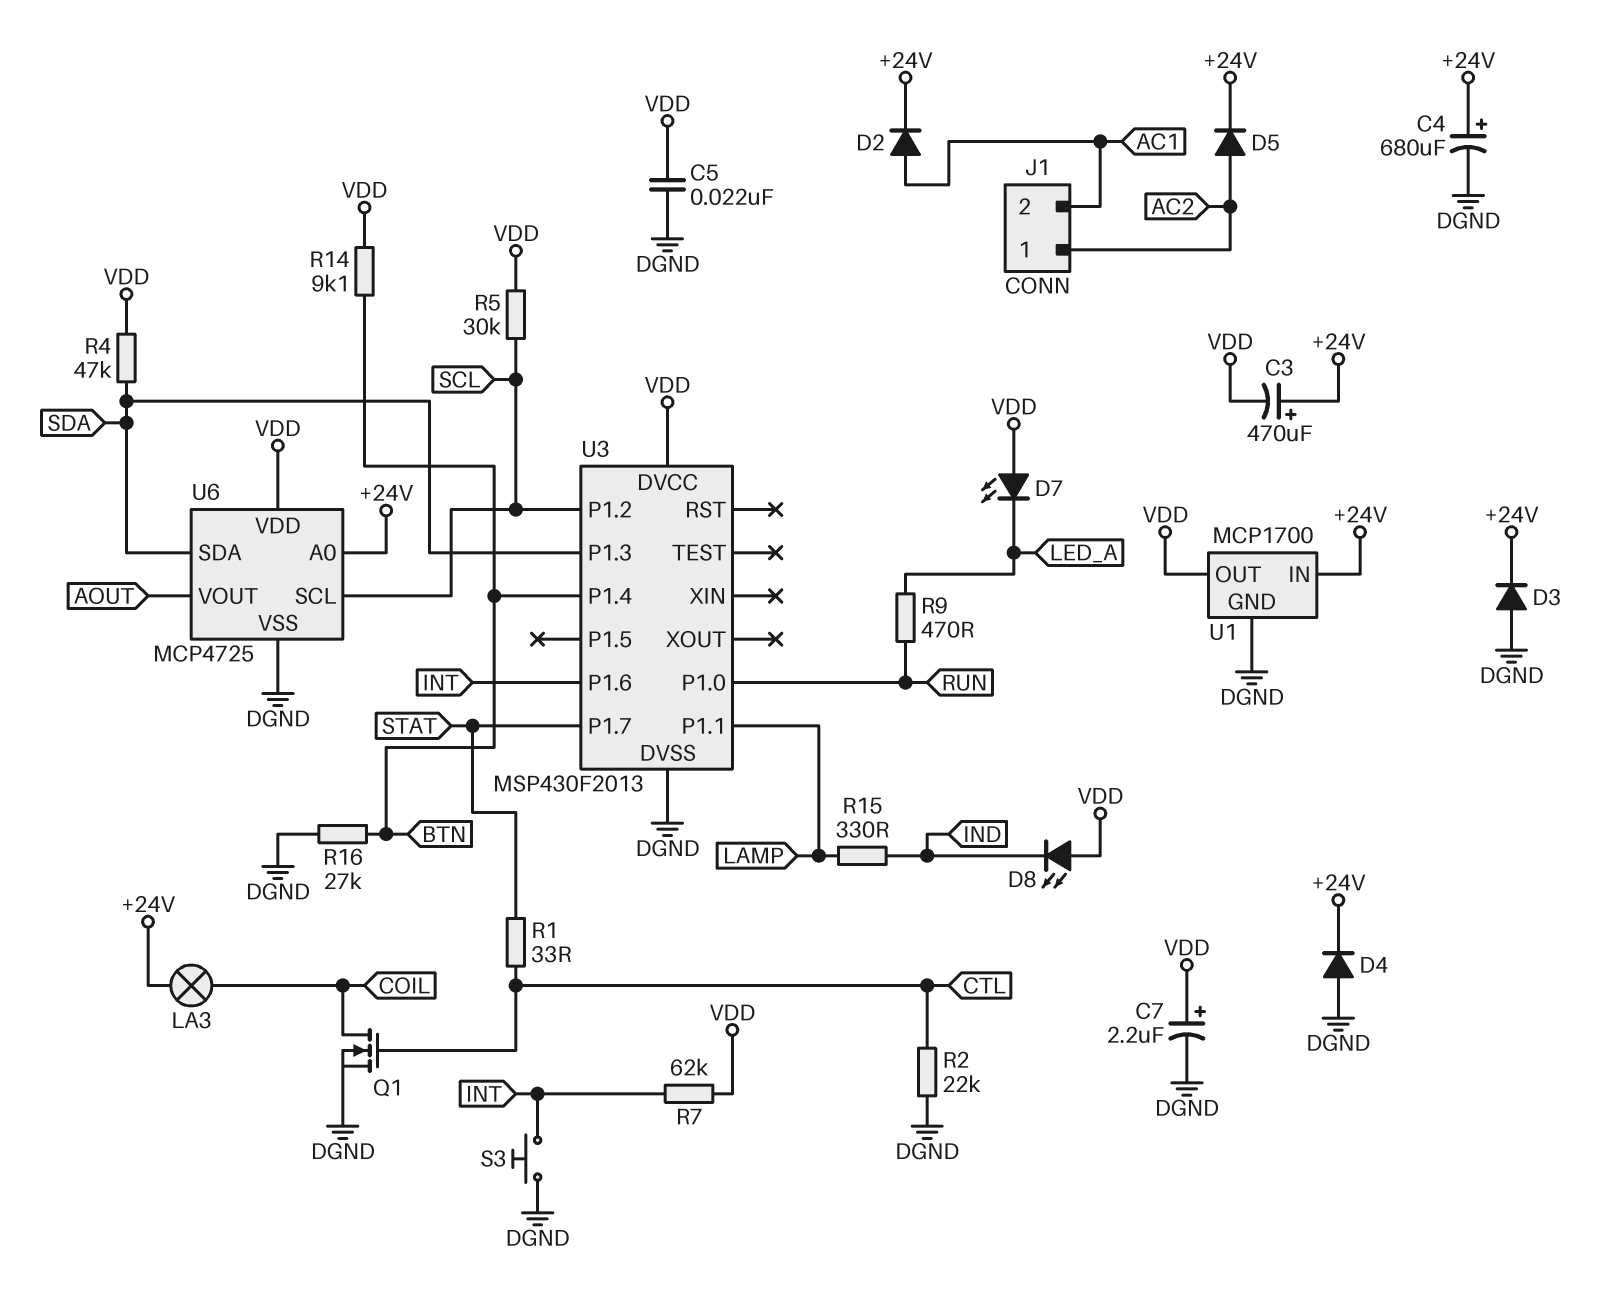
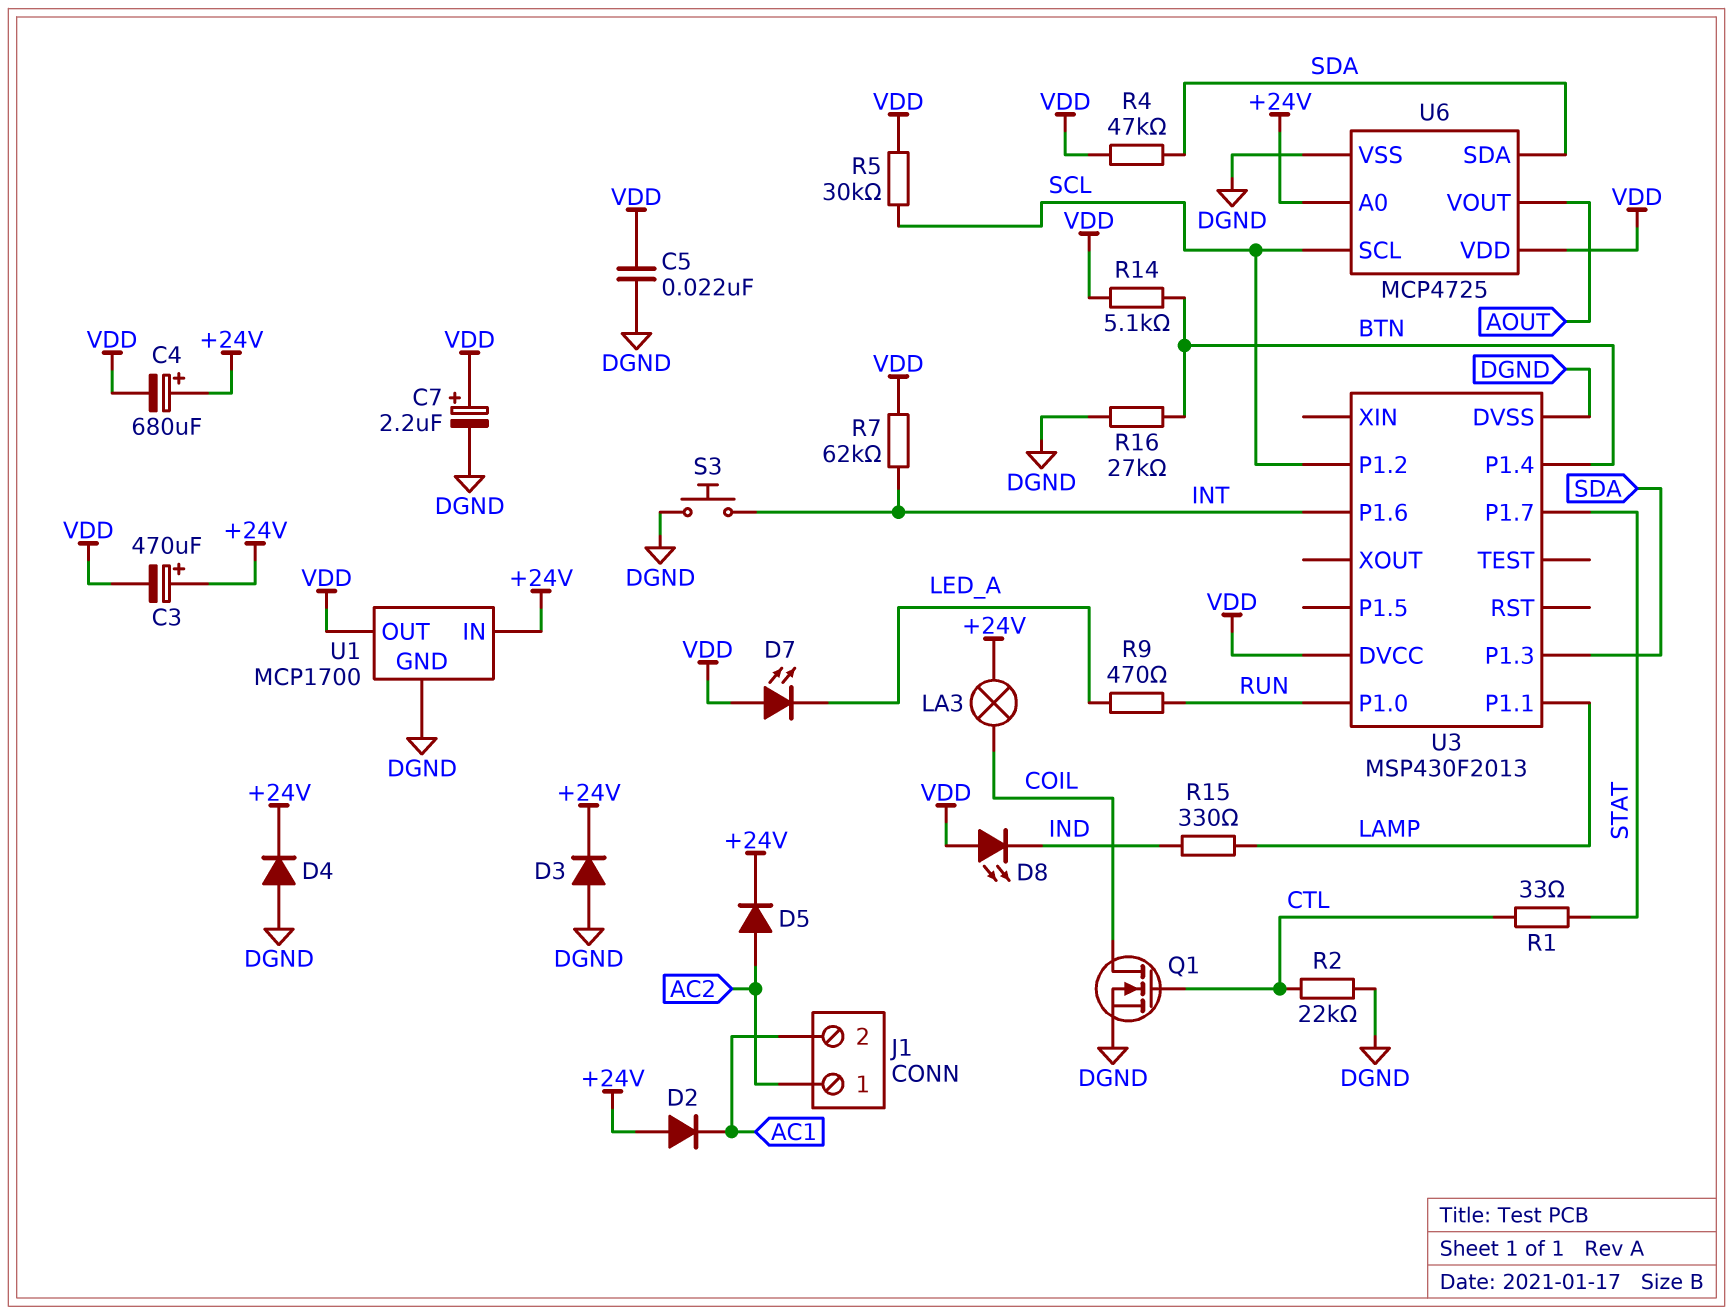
C4: 680uF (plus +24V, minus DGND) -> 680uF (plus +24V, minus VDD)
D2: diode (A AC1, K +24V) -> diode (A +24V, K AC1)
R14: 9.1k (BTN, VDD) -> 5.1k (BTN, VDD)

